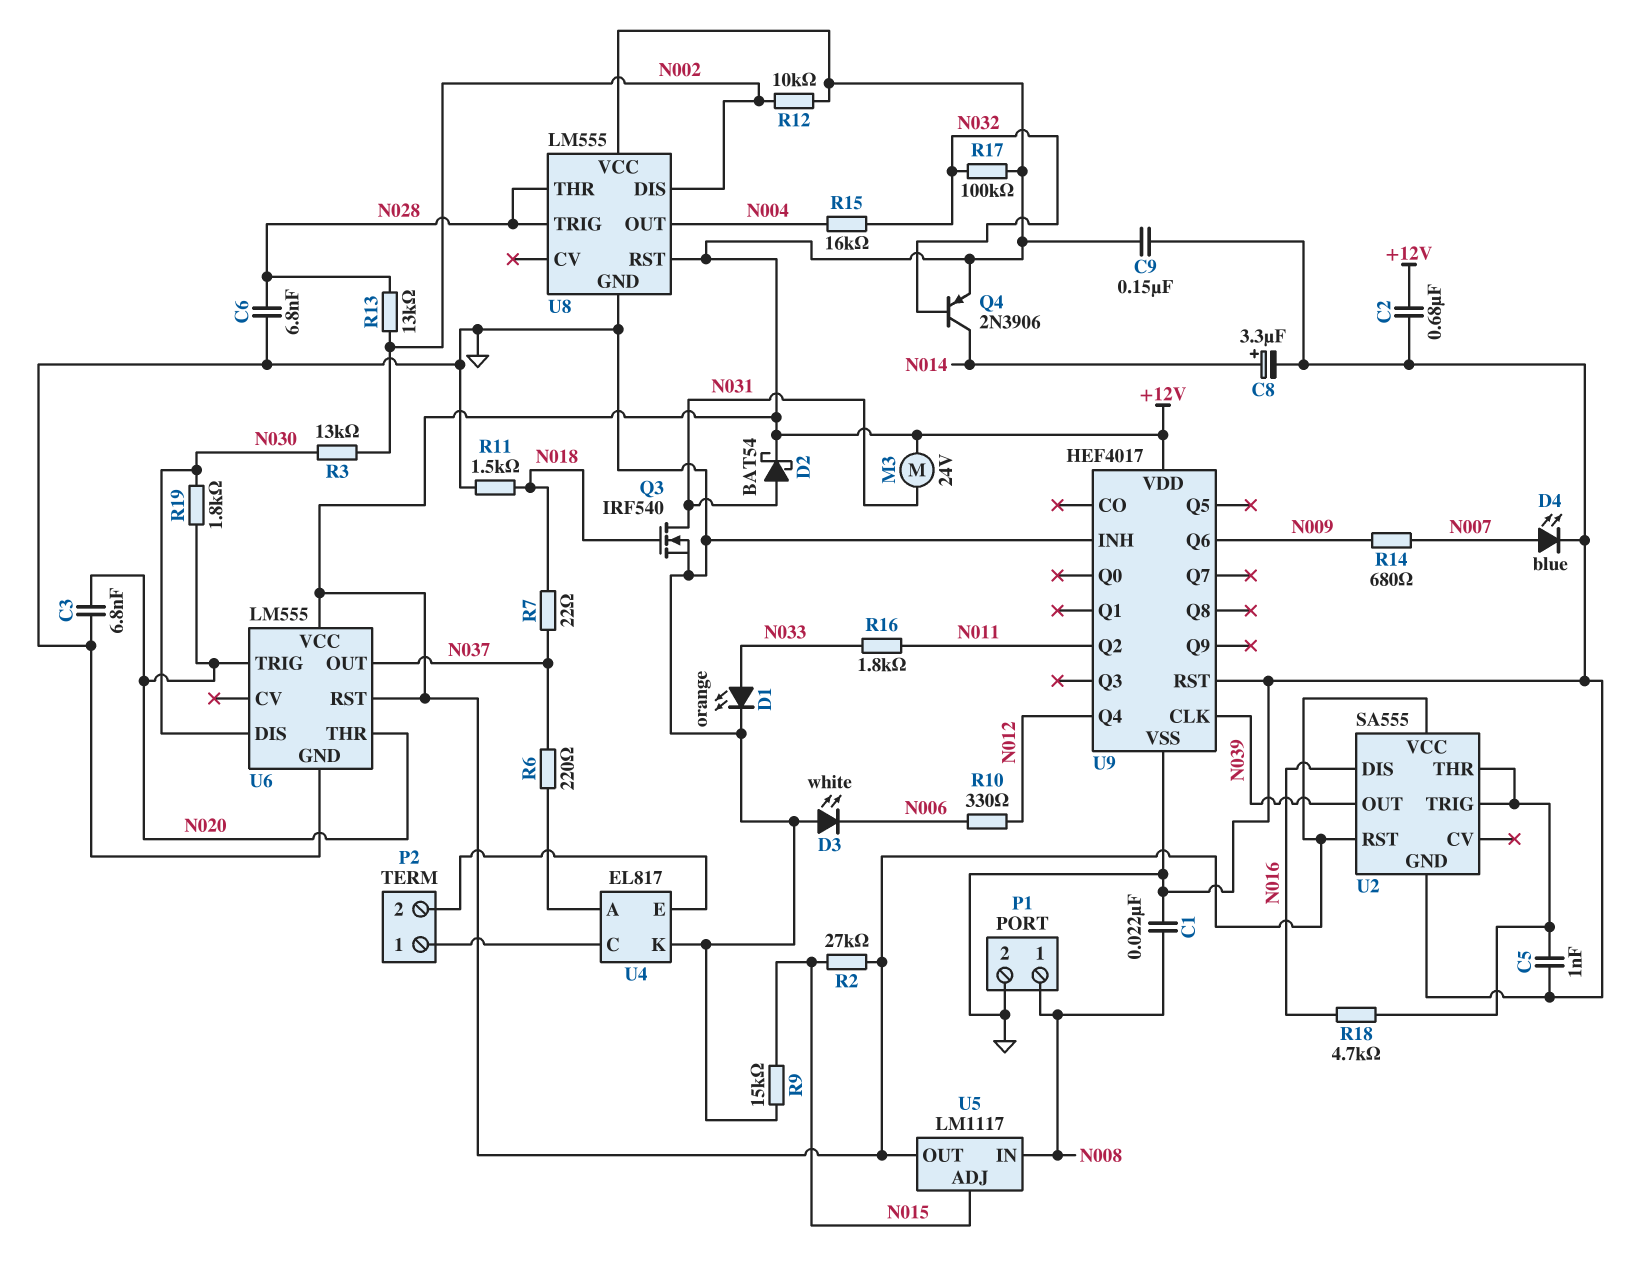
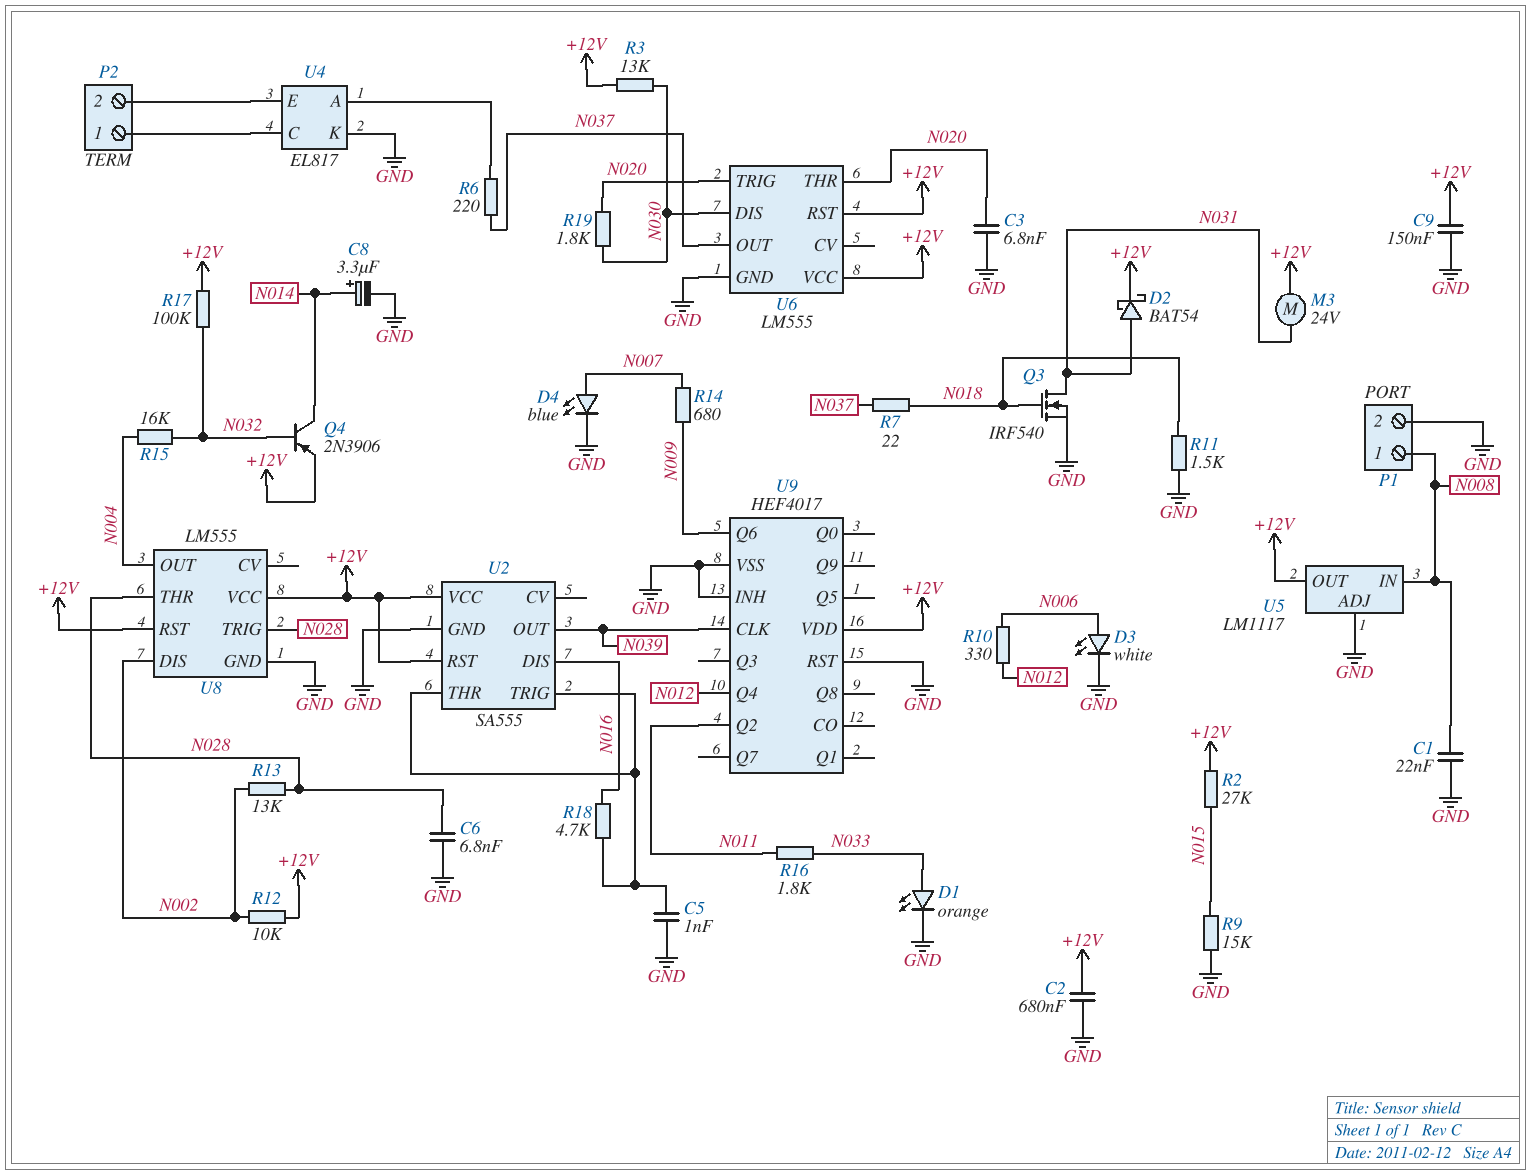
D3: LED white (A GND, K N006) -> LED white (A N006, K GND)
R3: 13k (N002, N030) -> 13k (+12V, N030)
U5 pin ADJ: N015 -> GND

